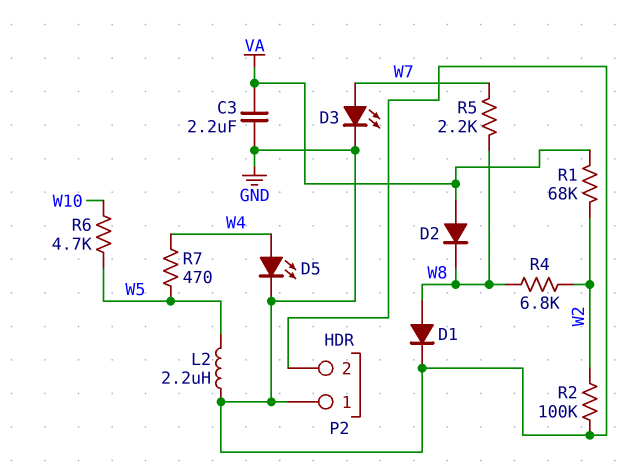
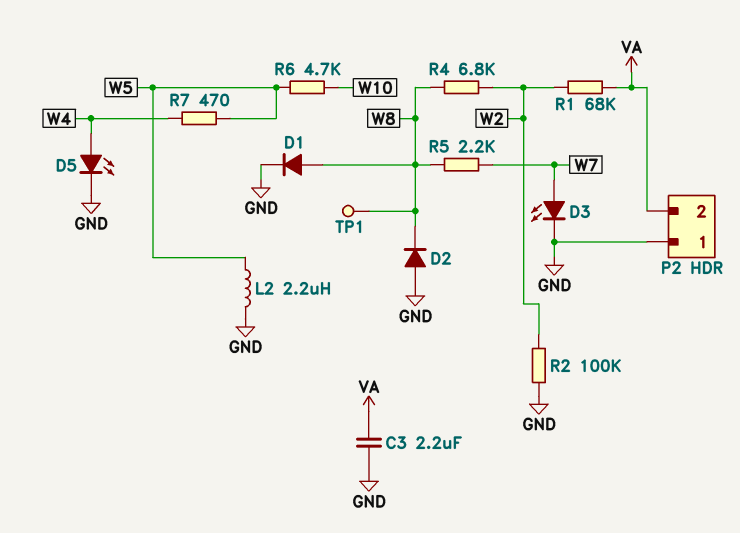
D2: diode (A VA, K W8) -> diode (A GND, K W8)
P2 pin 2: GND -> VA
TP1: none -> test point (W8)

